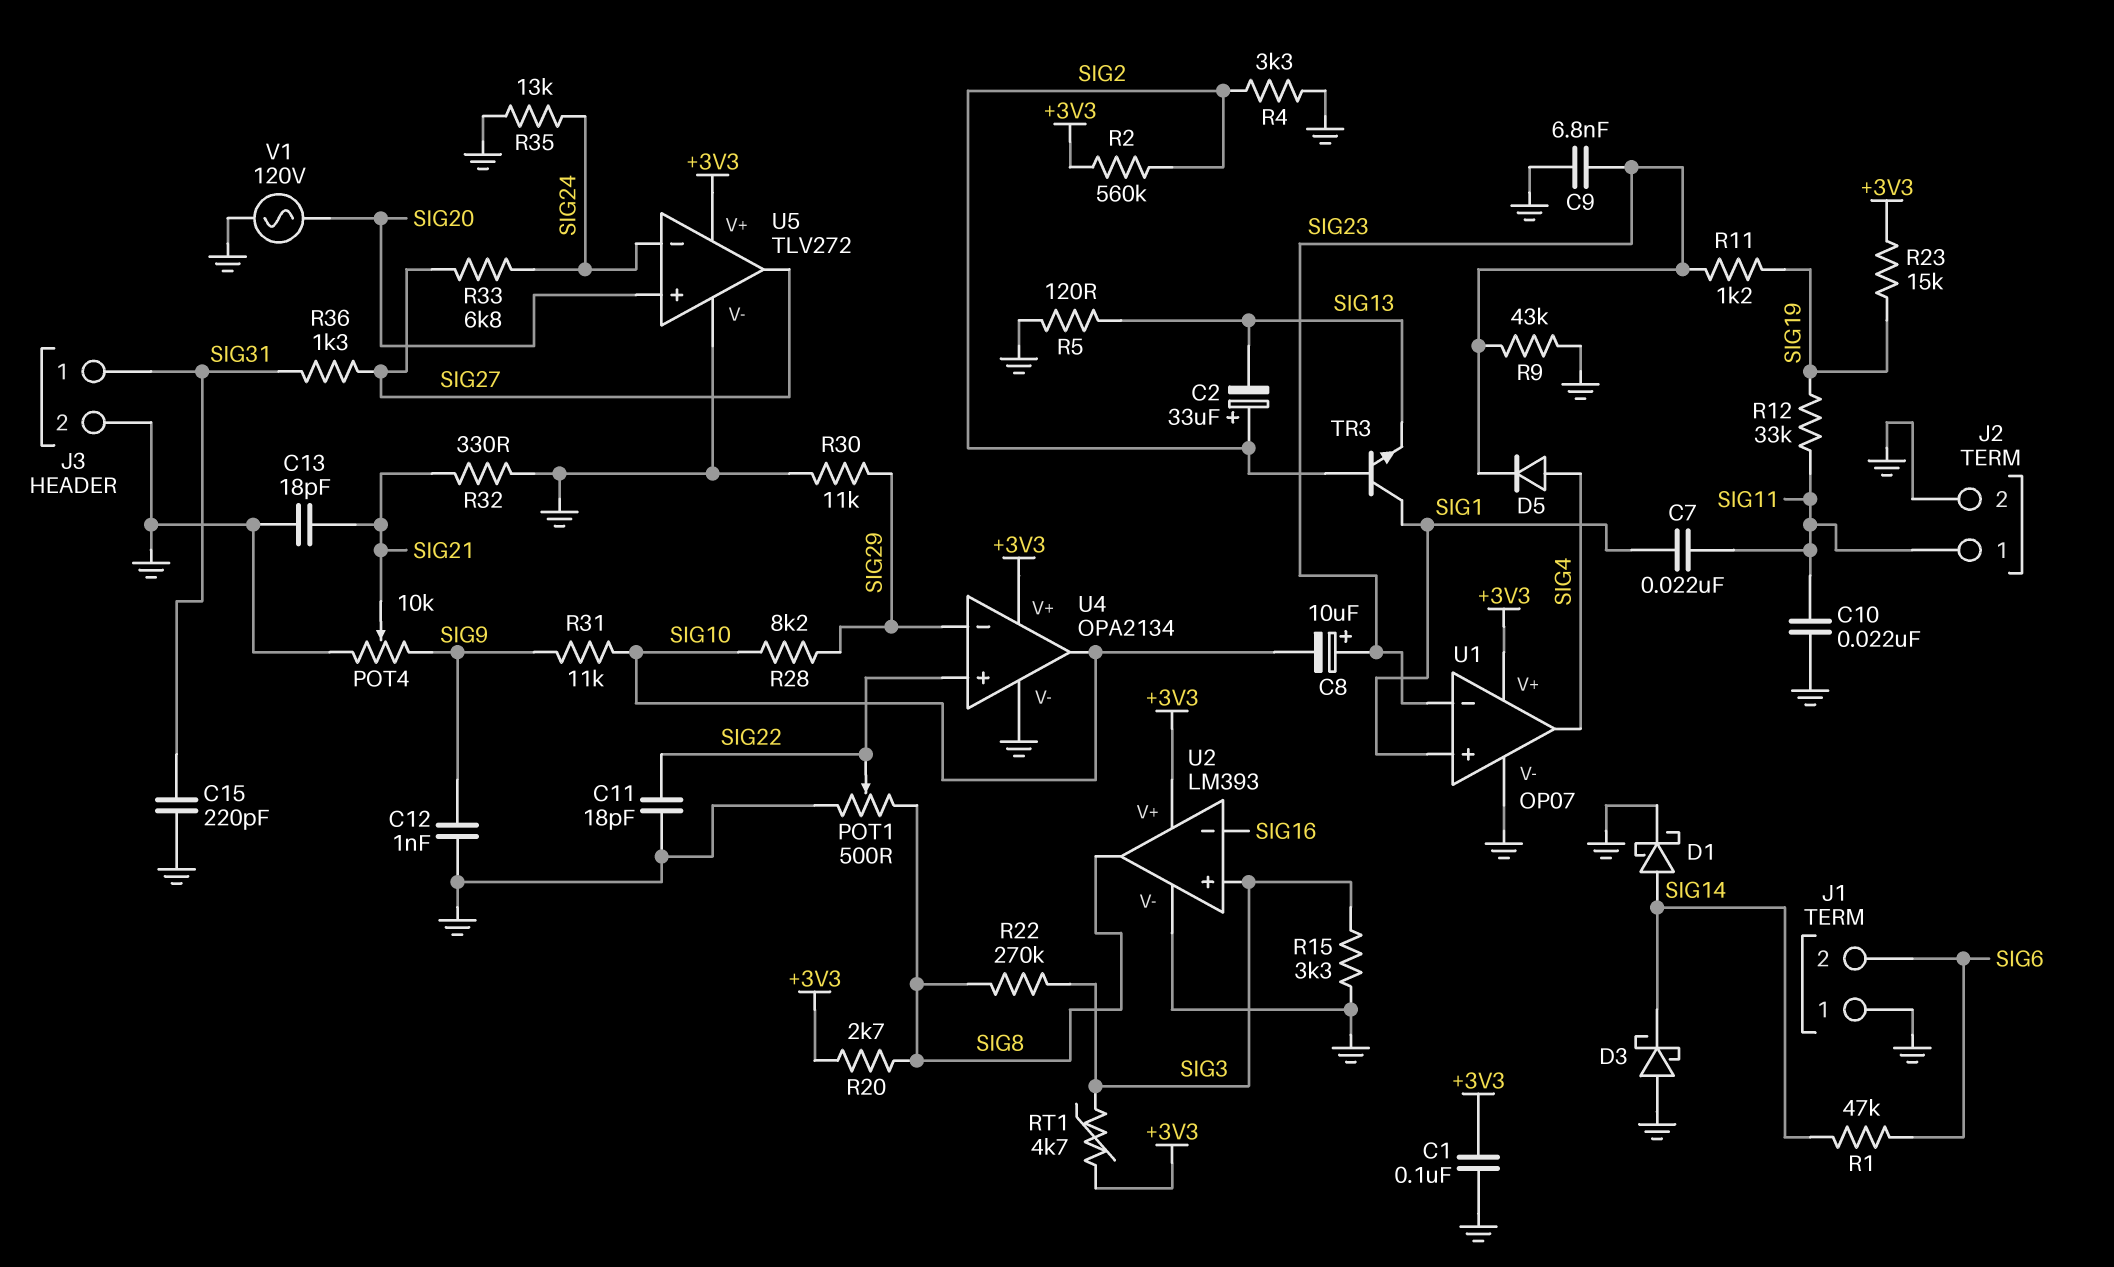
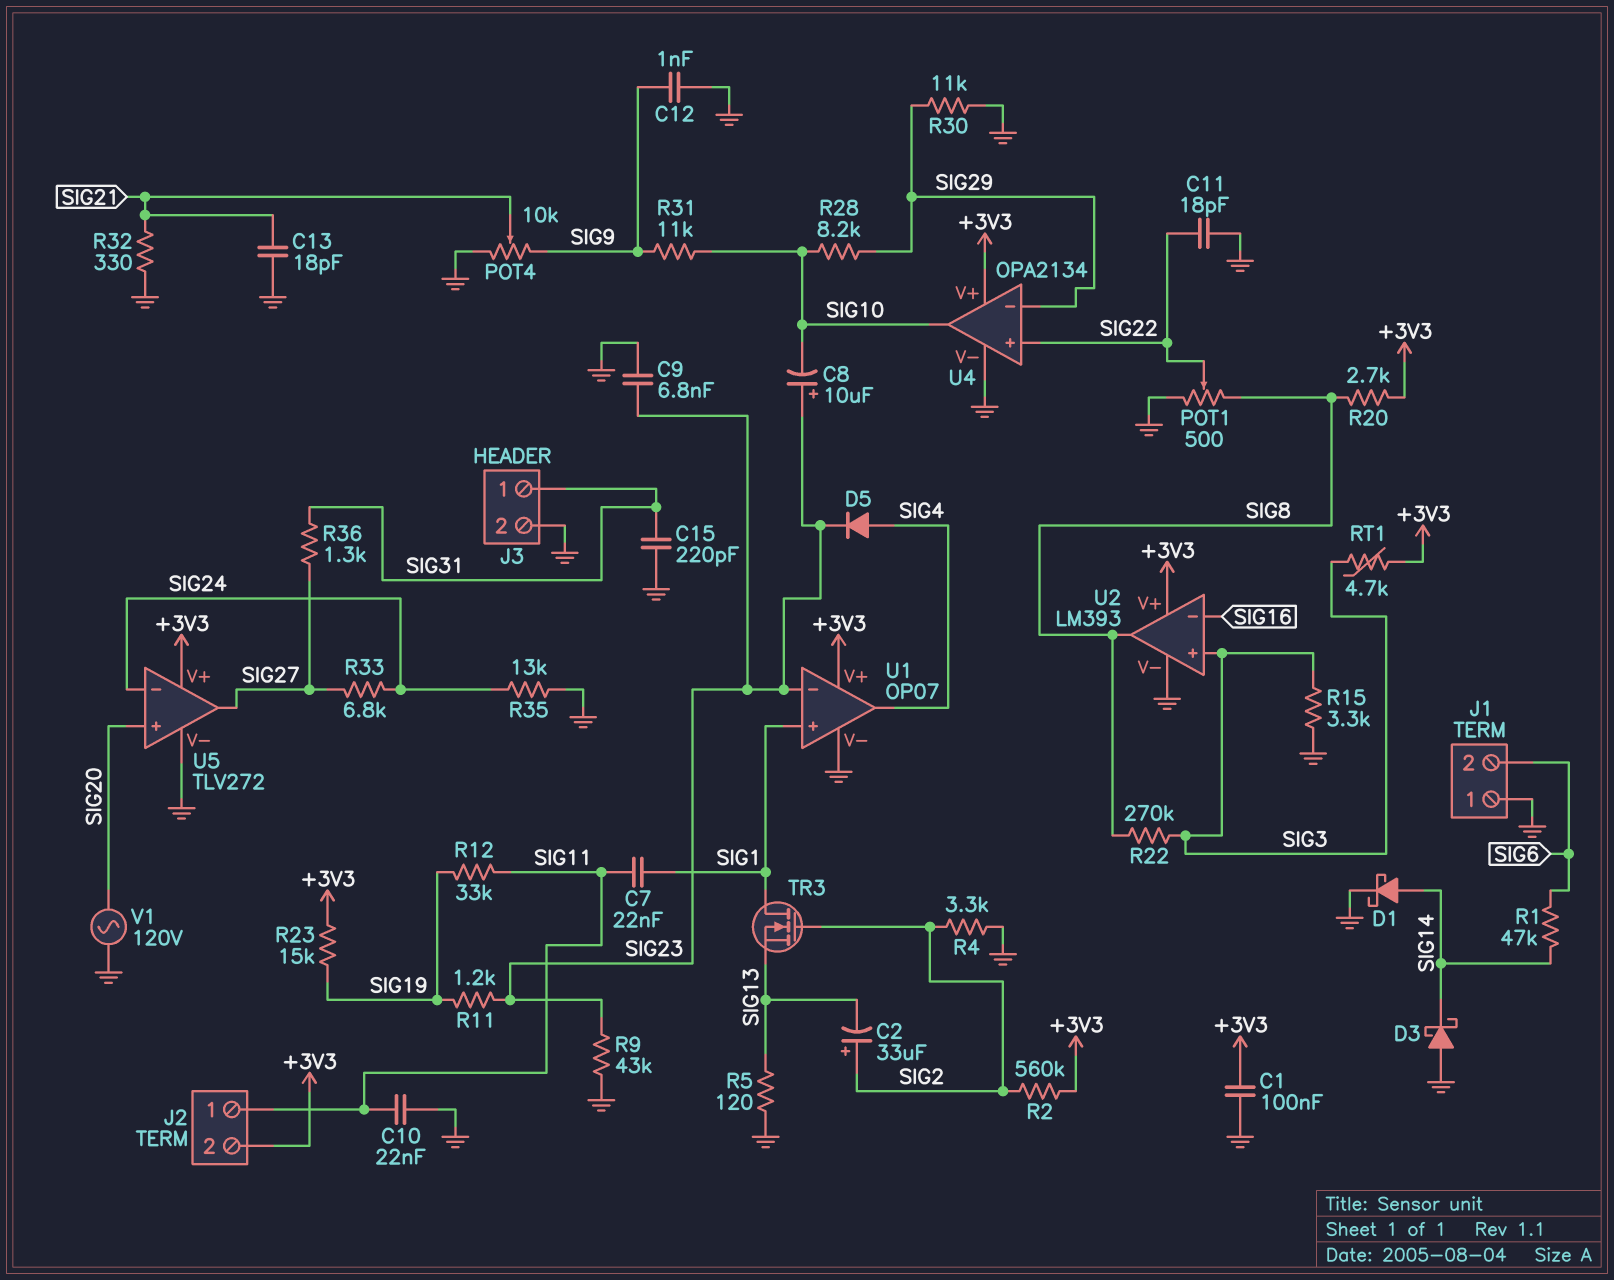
J2 pin 2: GND -> +3V3
TR3: NPN (B SIG2, C SIG1, E SIG13) -> NMOS (G SIG2, D SIG1, S SIG13)

